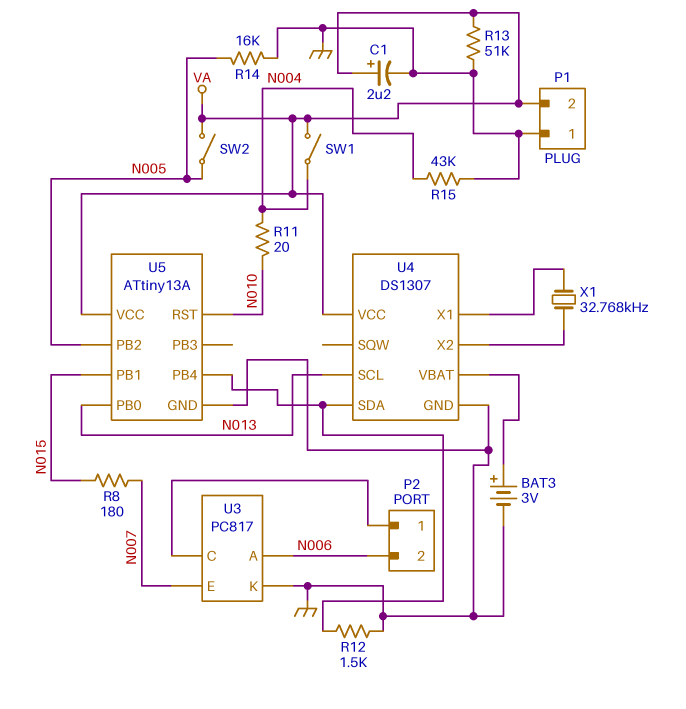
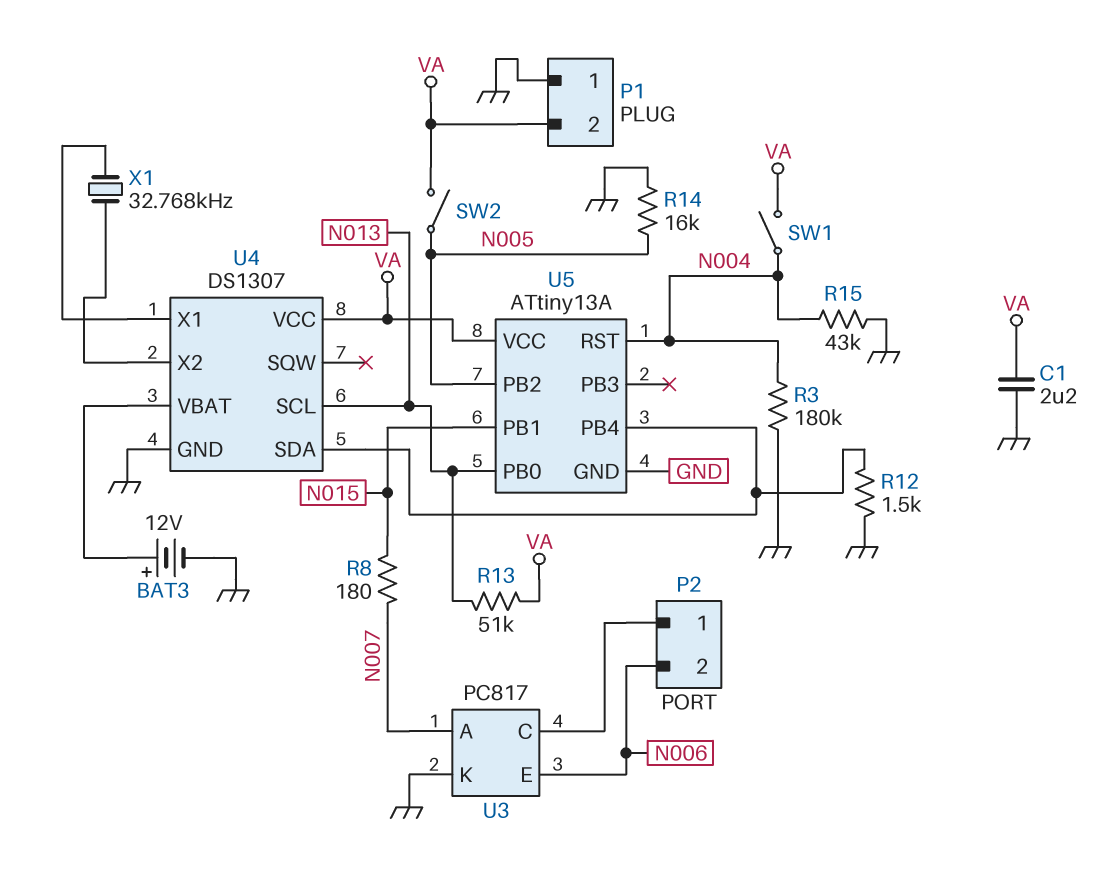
BAT3: 3V (plus U4/VBAT, minus GND) -> 12V (plus U4/VBAT, minus GND)
C1: 2.2uF (plus VA, minus GND) -> 2.2uF (GND, VA)
R3: none -> 180k (GND, N004)
R11: 20 (N004, N010) -> none
R13: 51k (GND, VA) -> 51k (N013, VA)
U3 pin A: N006 -> N007
U3 pin E: N007 -> N006
U5 pin RST: N010 -> N004

